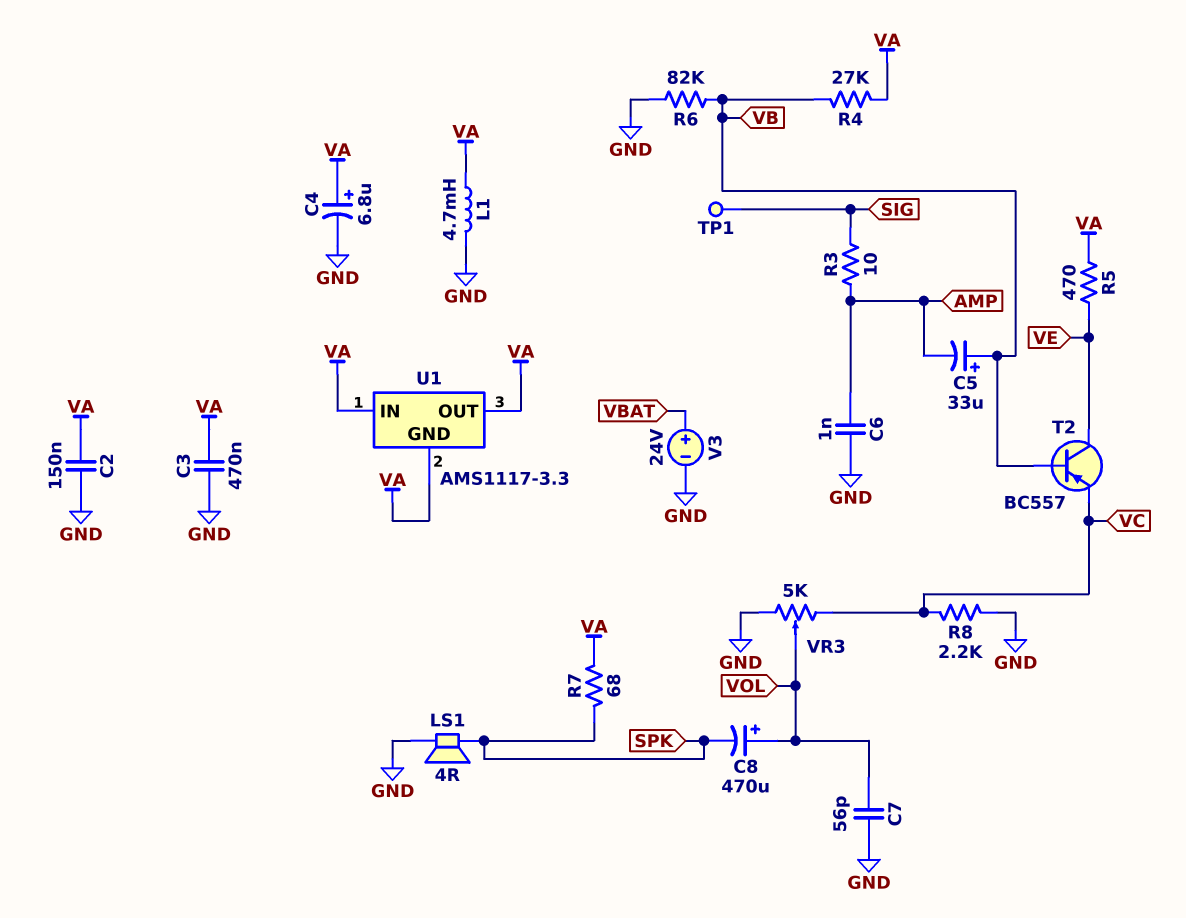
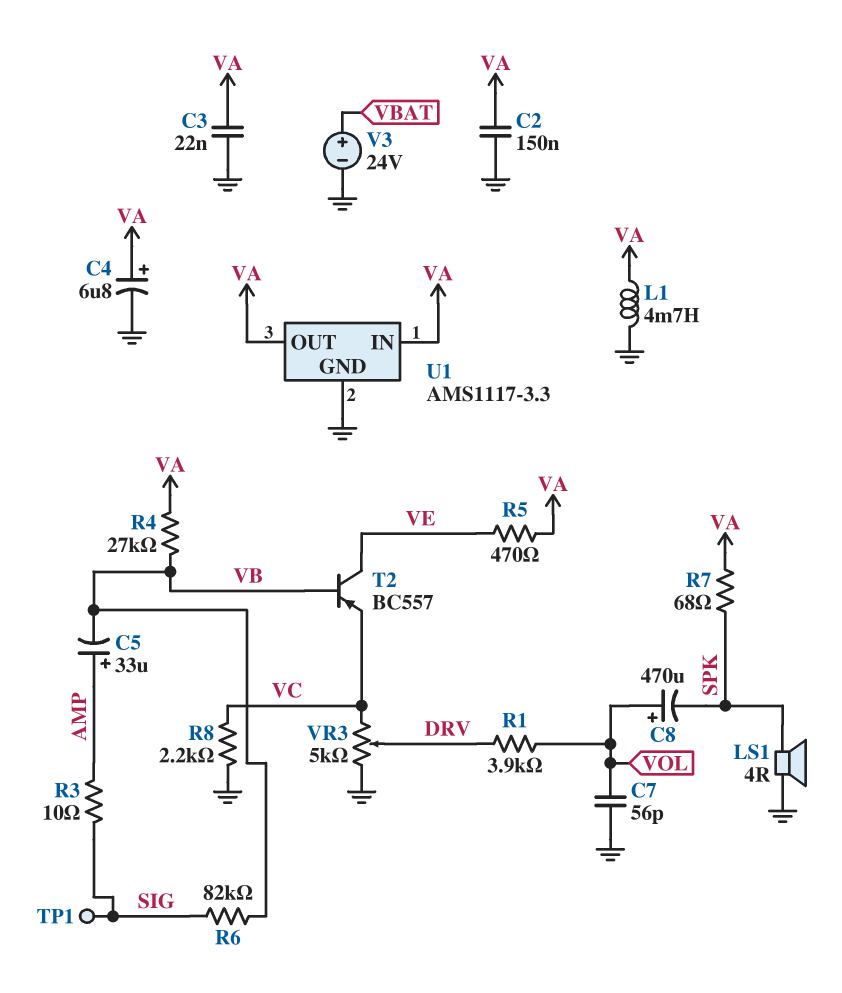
C3: 470nF (GND, VA) -> 22nF (GND, VA)
C5: 33uF (plus VB, minus AMP) -> 33uF (plus AMP, minus VB)
C6: 1nF (AMP, GND) -> none
R1: none -> 3.9k (DRV, VOL)
R6: 82k (GND, VB) -> 82k (SIG, VB)
U1 pin GND: VA -> GND
VR3: 5k (GND, VC, wiper VOL) -> 5k (GND, VC, wiper DRV)

